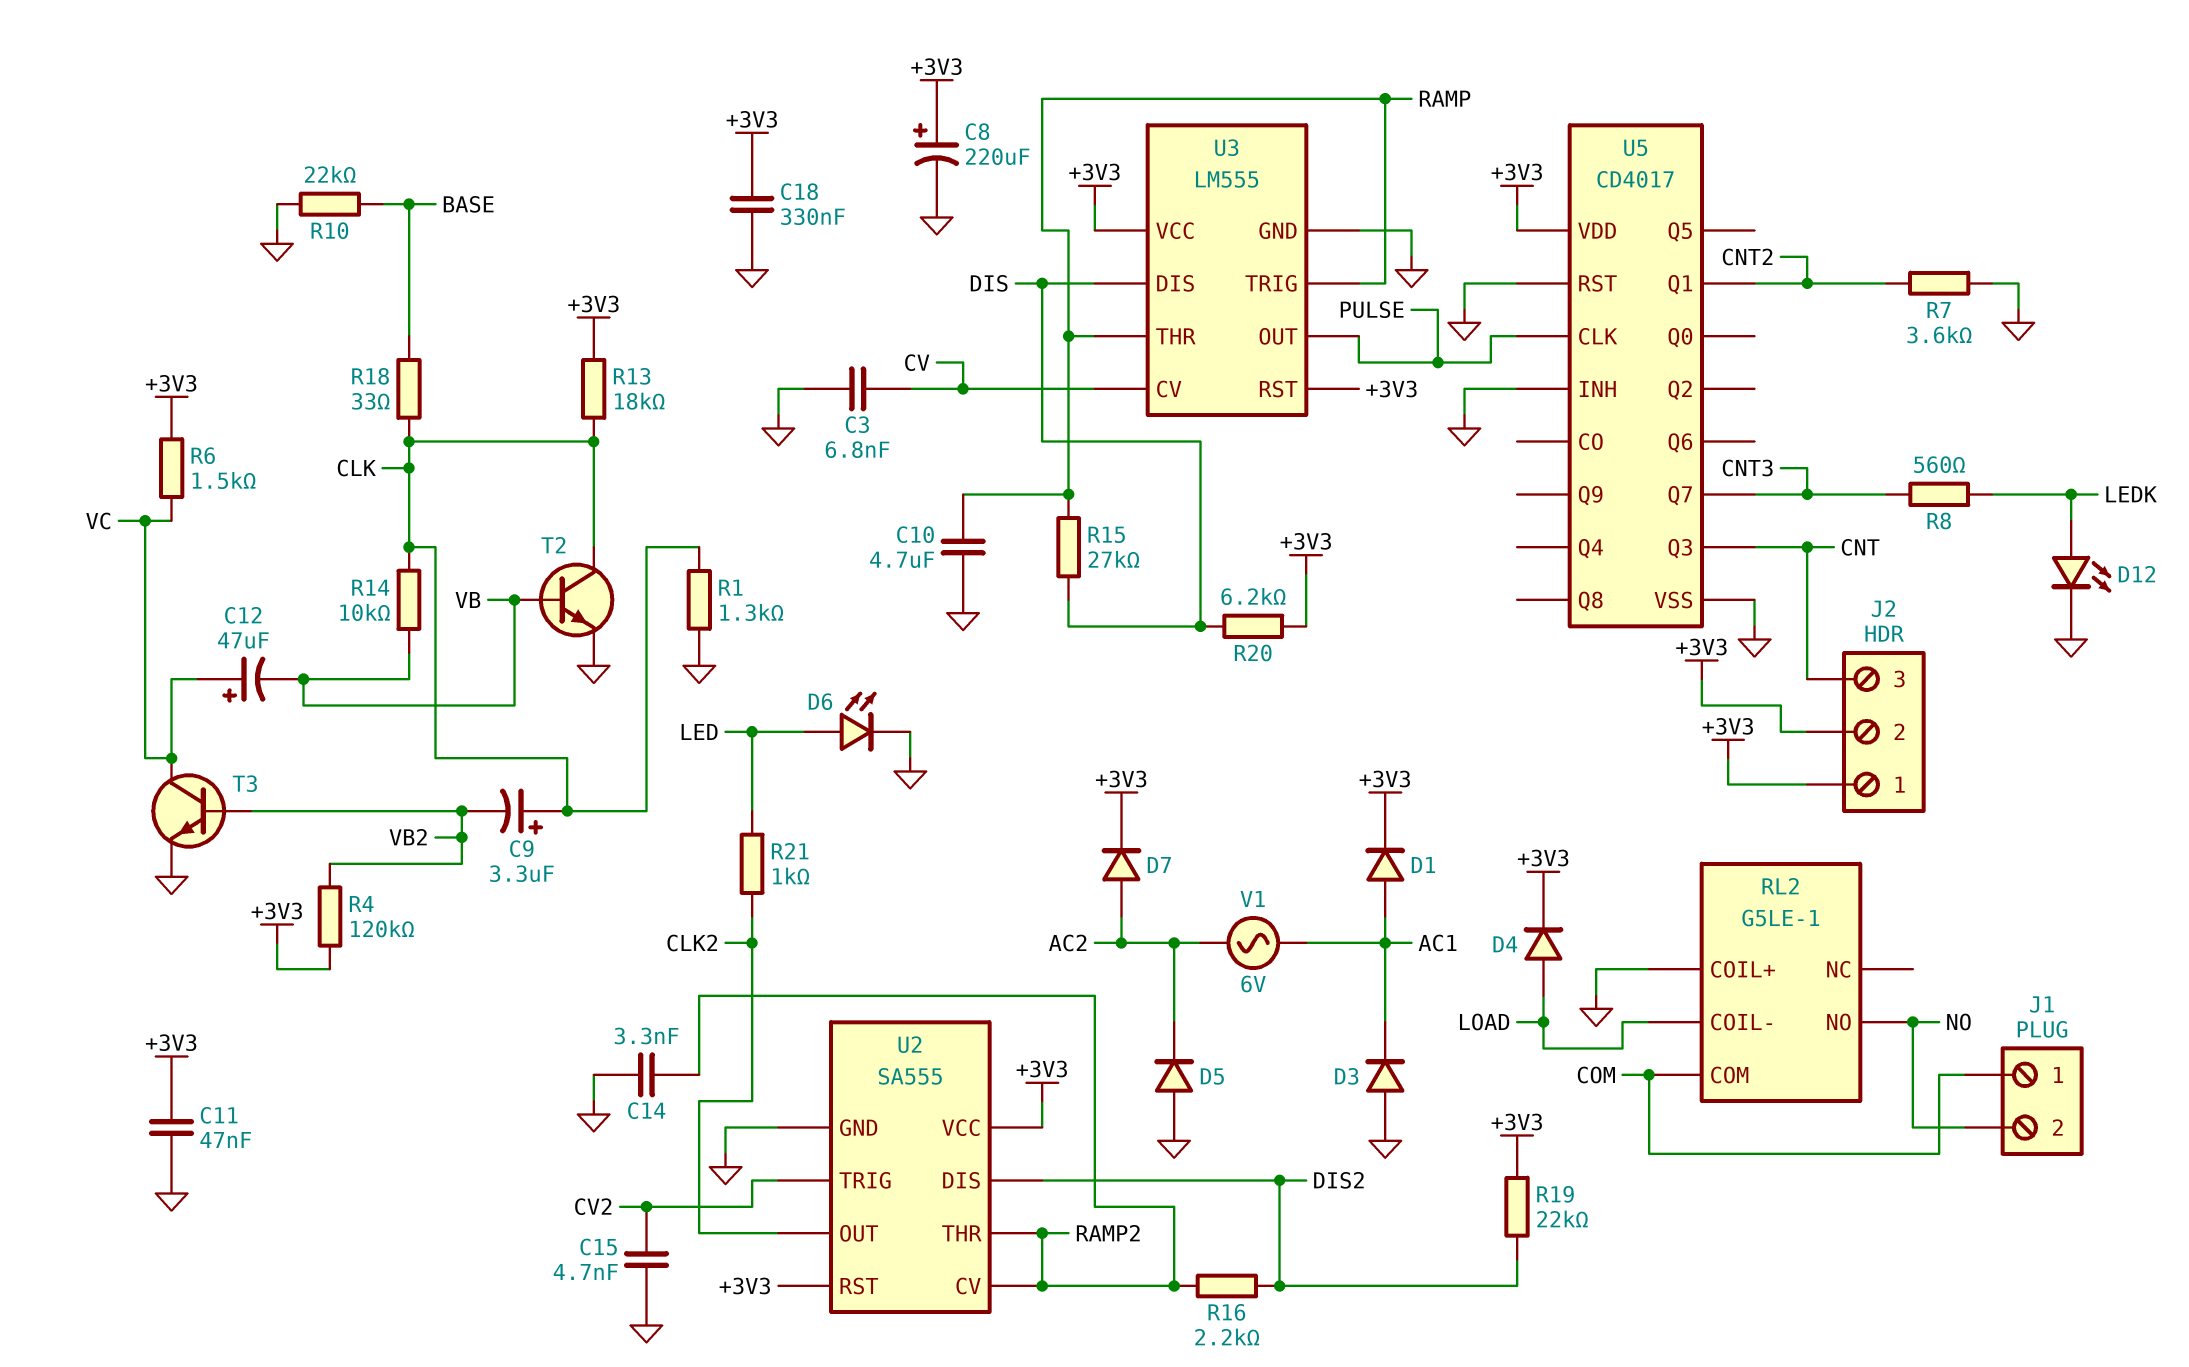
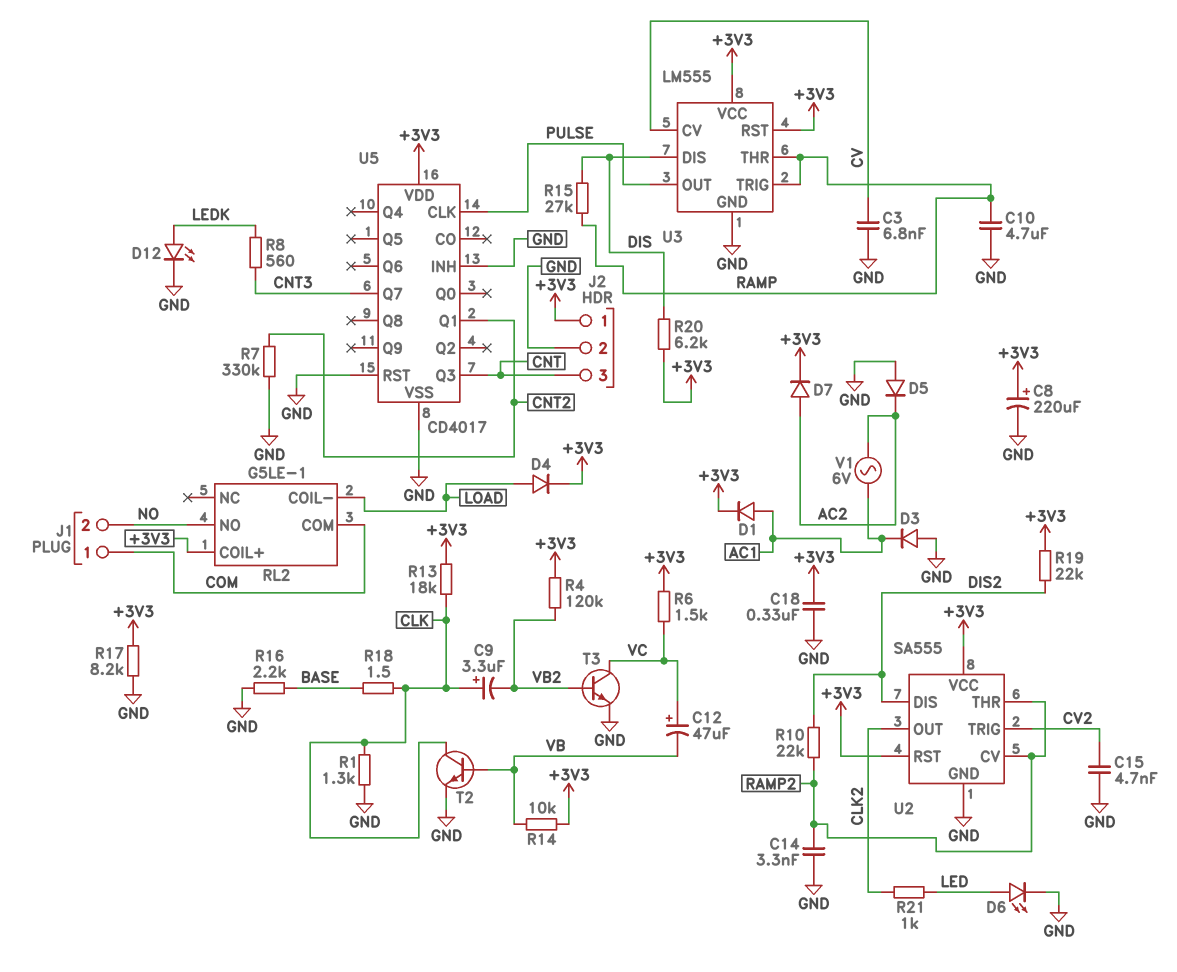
C11: 47nF (+3V3, GND) -> none
J2 pin 2: +3V3 -> GND
R7: 3.6k (CNT2, GND) -> 330k (CNT2, GND)
R10: 22k (BASE, GND) -> 22k (DIS2, RAMP2)
R14: 10k (CLK, VB) -> 10k (+3V3, VB)
R16: 2.2k (DIS2, RAMP2) -> 2.2k (BASE, GND)
R17: none -> 8.2k (+3V3, GND)
R18: 33 (BASE, CLK) -> 1.5 (BASE, CLK)
RL2 pin COIL+: GND -> +3V3

